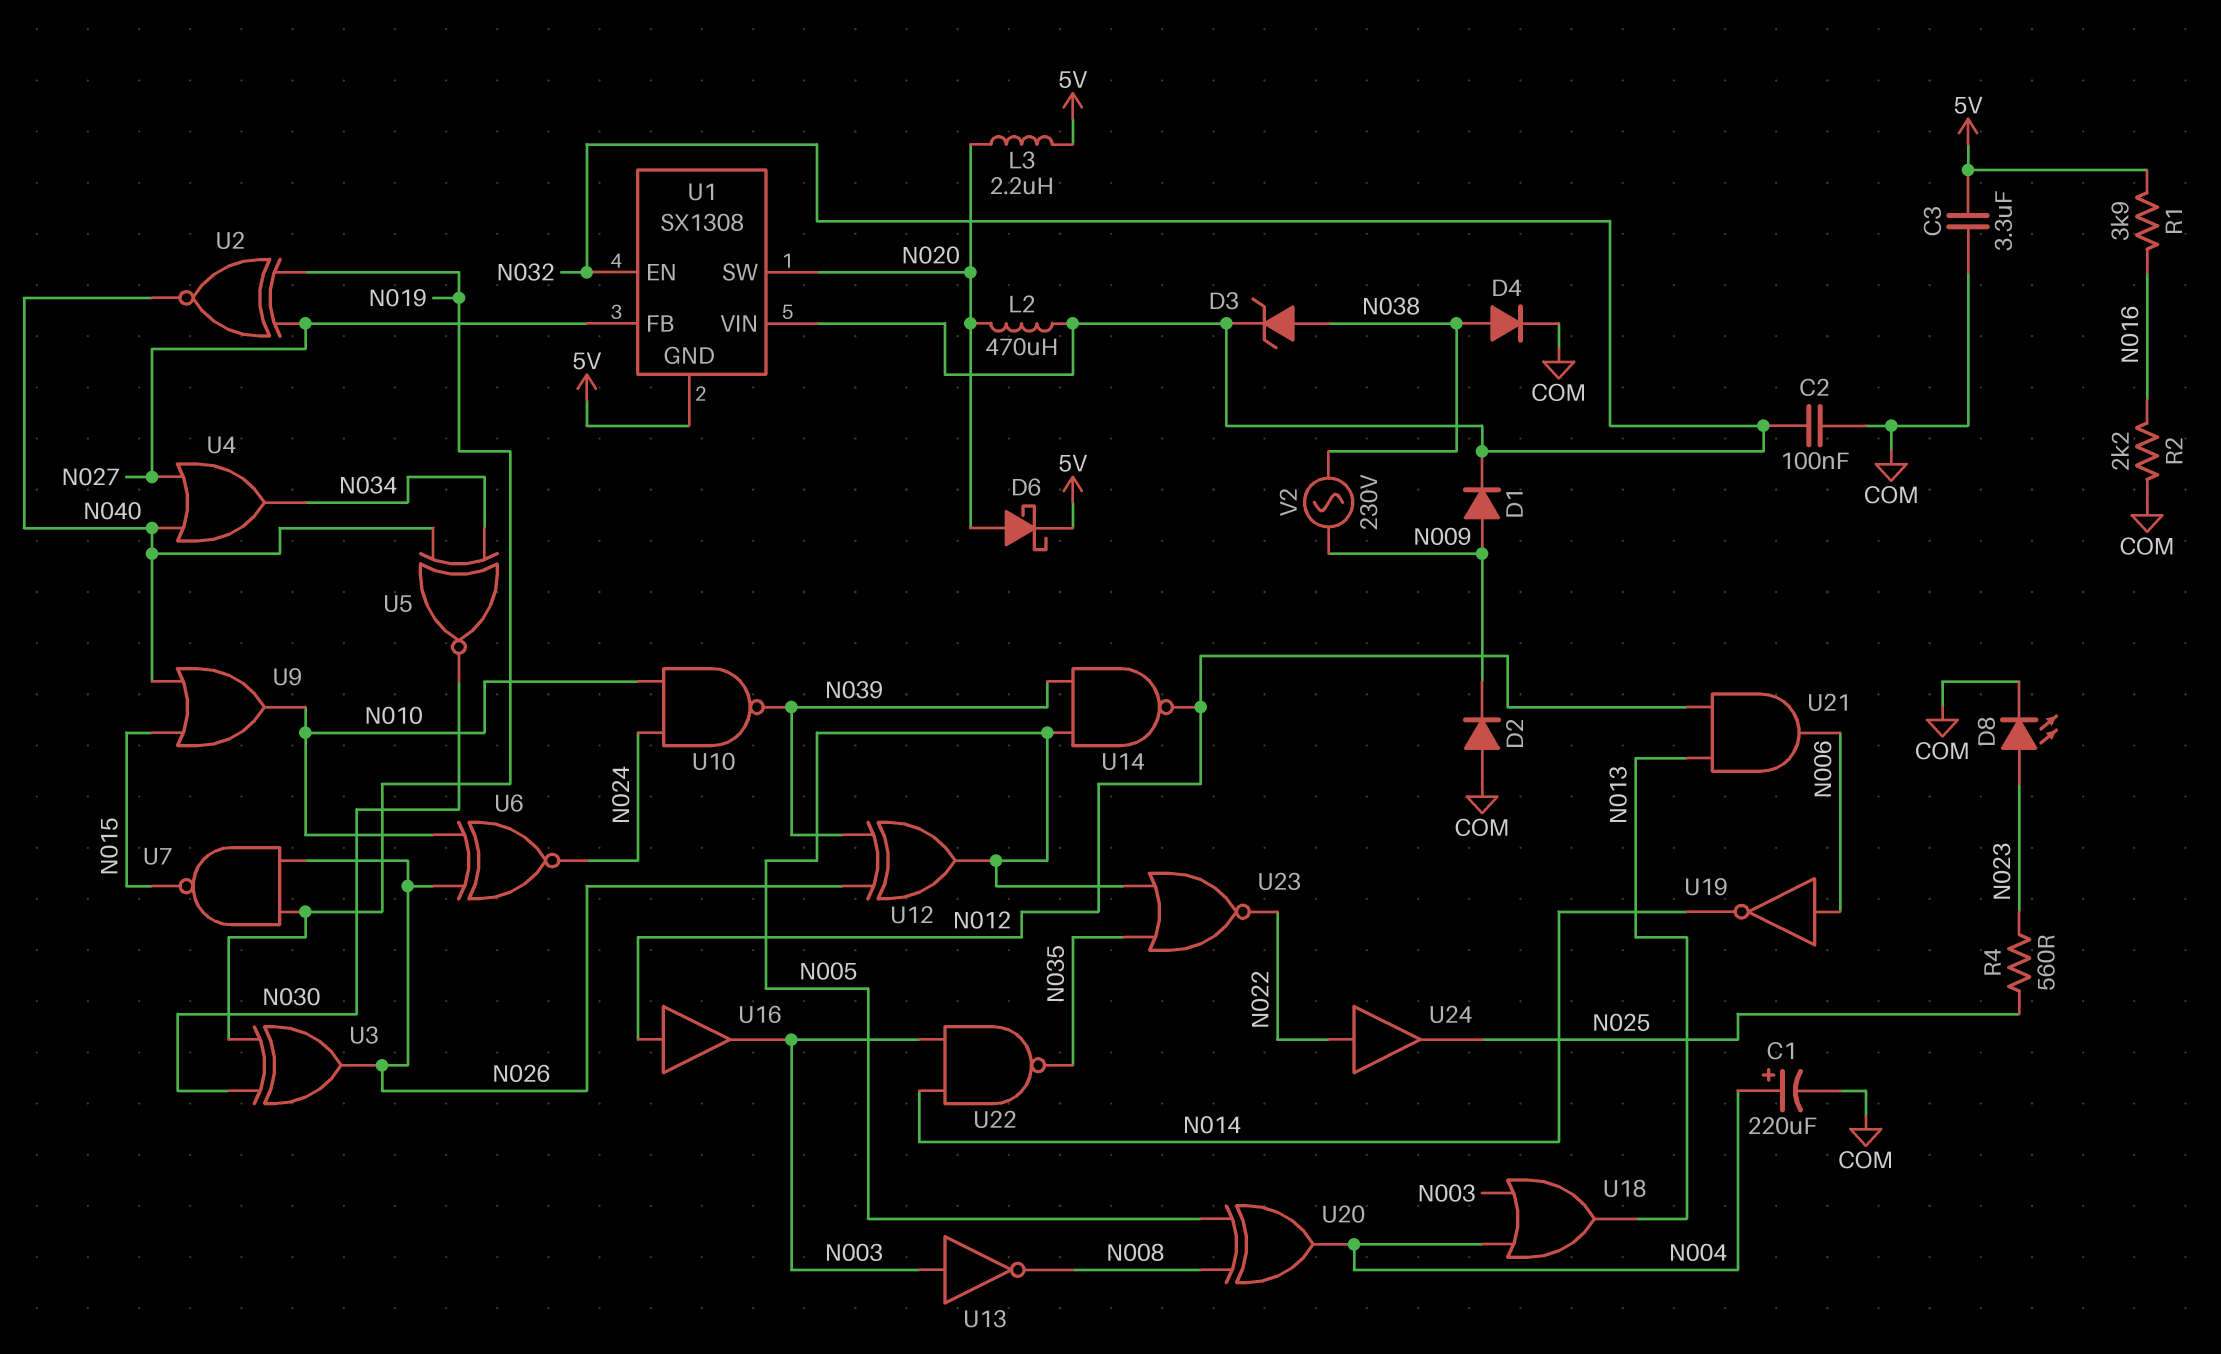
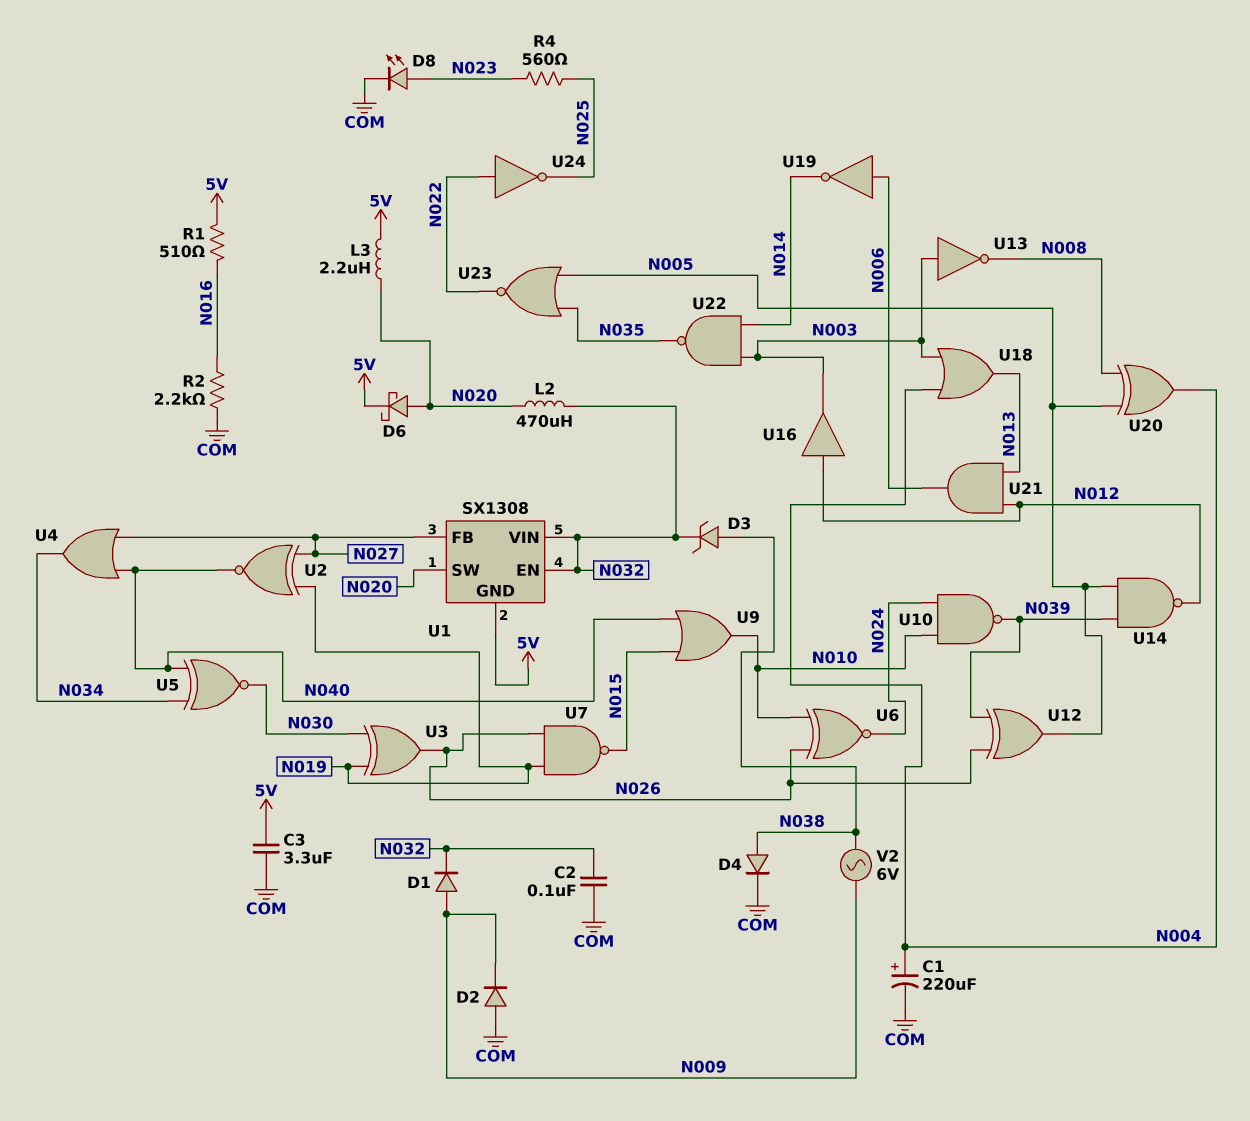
R1: 3.9k (5V, N016) -> 510 (5V, N016)
U24: buffer (in N022, out N025) -> NOT (in N022, out N025)
V2: AC 230V (N009, N038) -> AC 6V (N009, N038)

